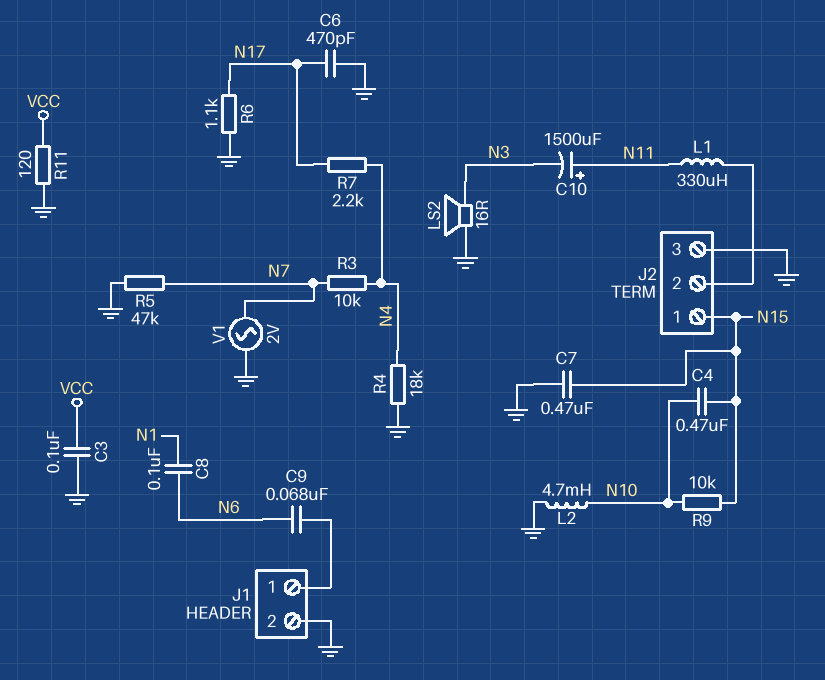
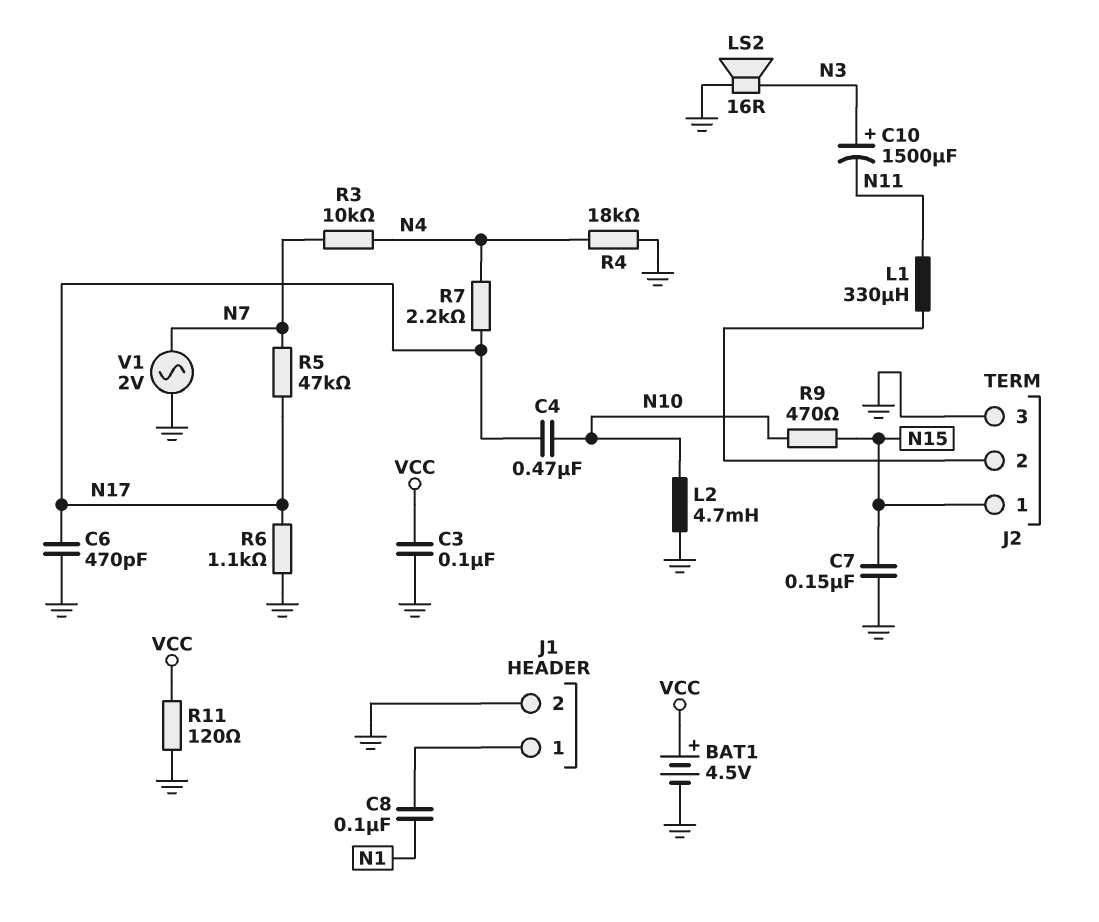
BAT1: none -> 4.5V (plus VCC, minus GND)
C4: 470nF (N10, N15) -> 470nF (N10, N17)
C7: 470nF (GND, N15) -> 150nF (GND, N15)
C8: 100nF (N1, N6) -> 100nF (J1/1, N1)
C9: 68nF (J1/1, N6) -> none
C10: 1500uF (plus N11, minus N3) -> 1500uF (plus N3, minus N11)
R5: 47k (GND, N7) -> 47k (N7, N17)
R9: 10k (N10, N15) -> 470 (N10, N15)

